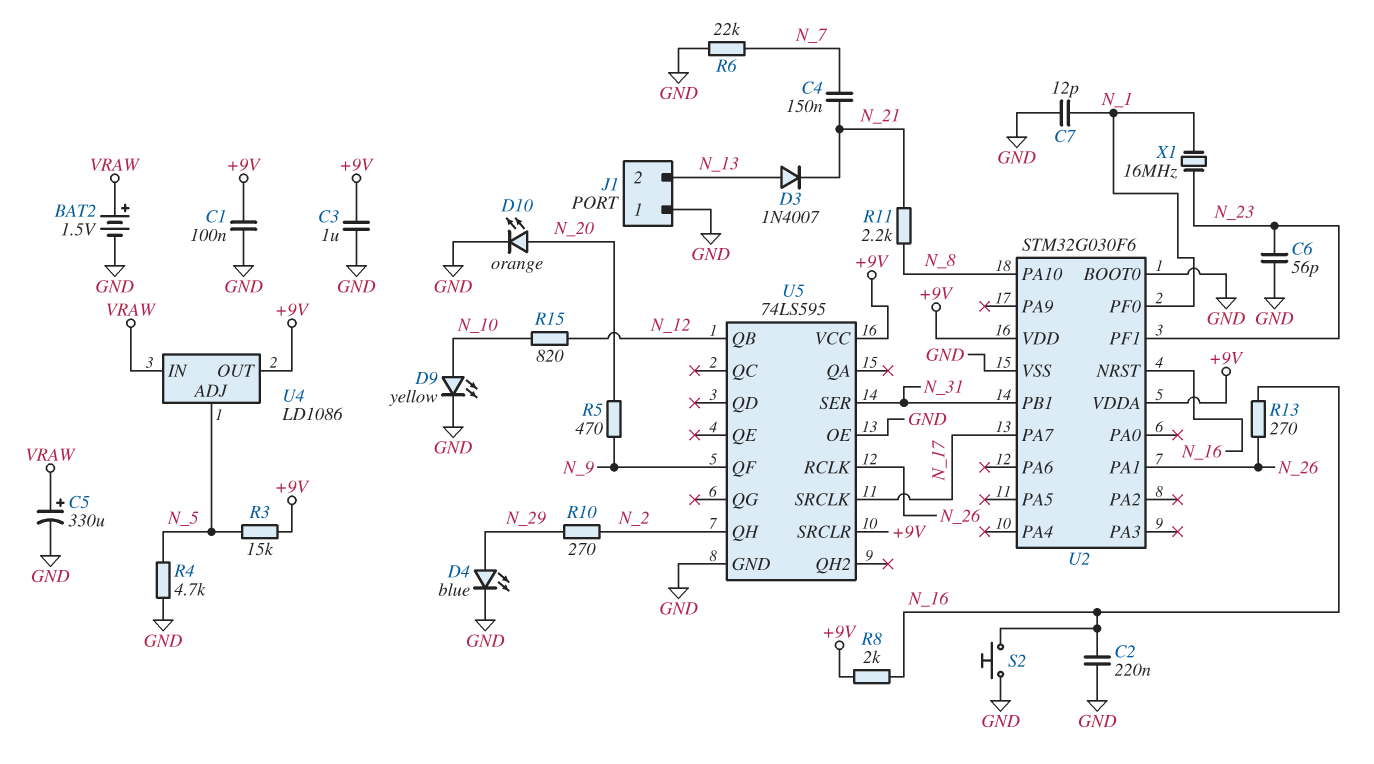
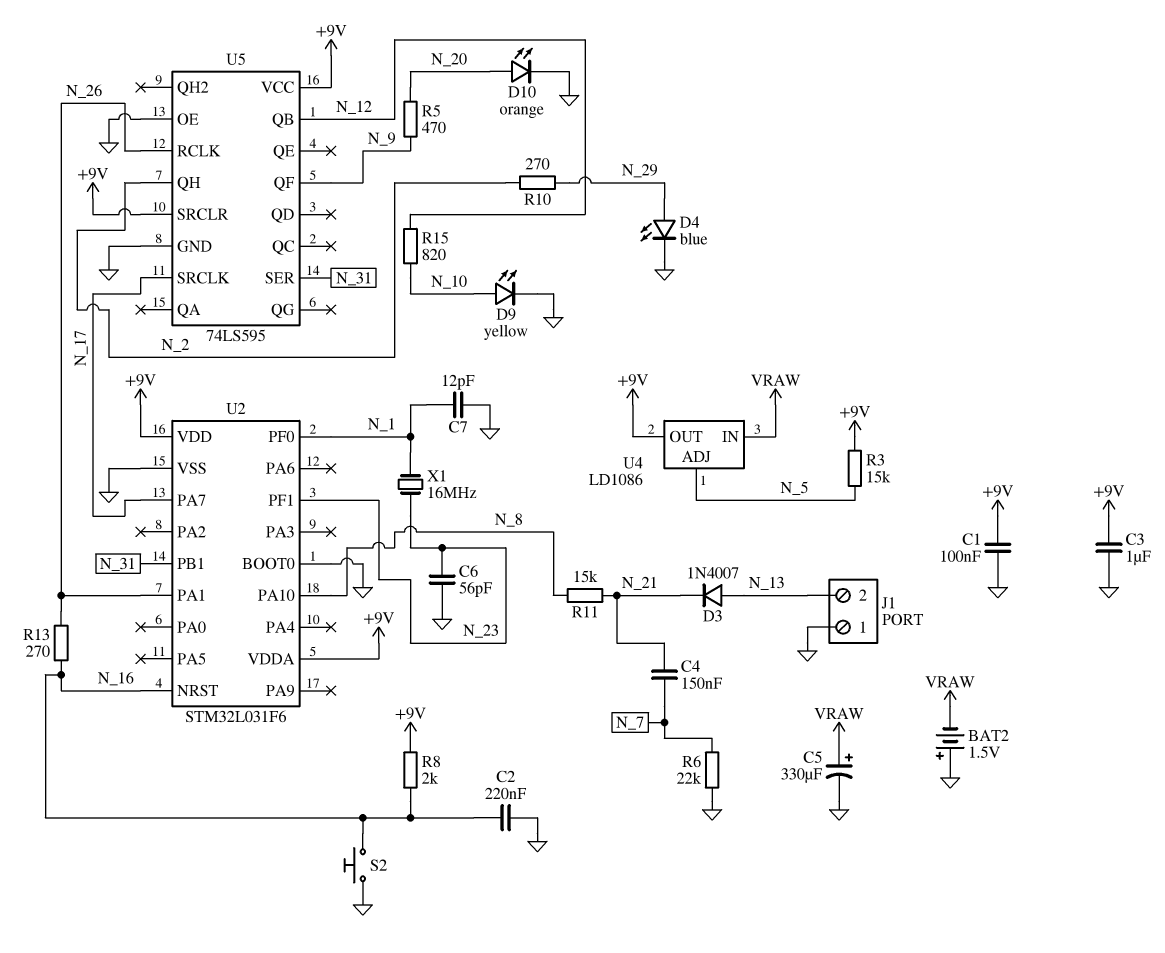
BAT2: 1.5V (plus VRAW, minus GND) -> 1.5V (plus GND, minus VRAW)
R4: 4.7k (GND, N_5) -> none
R11: 2.2k (N_8, N_21) -> 15k (N_8, N_21)
U2: STM32G030F6 -> STM32L031F6

